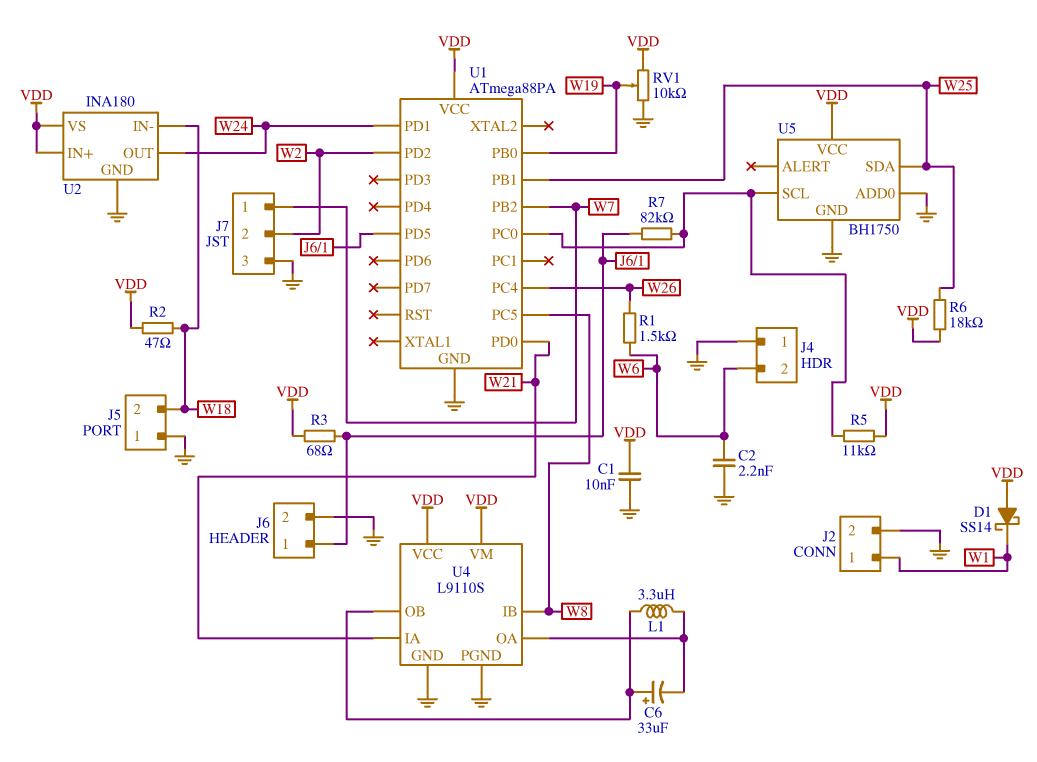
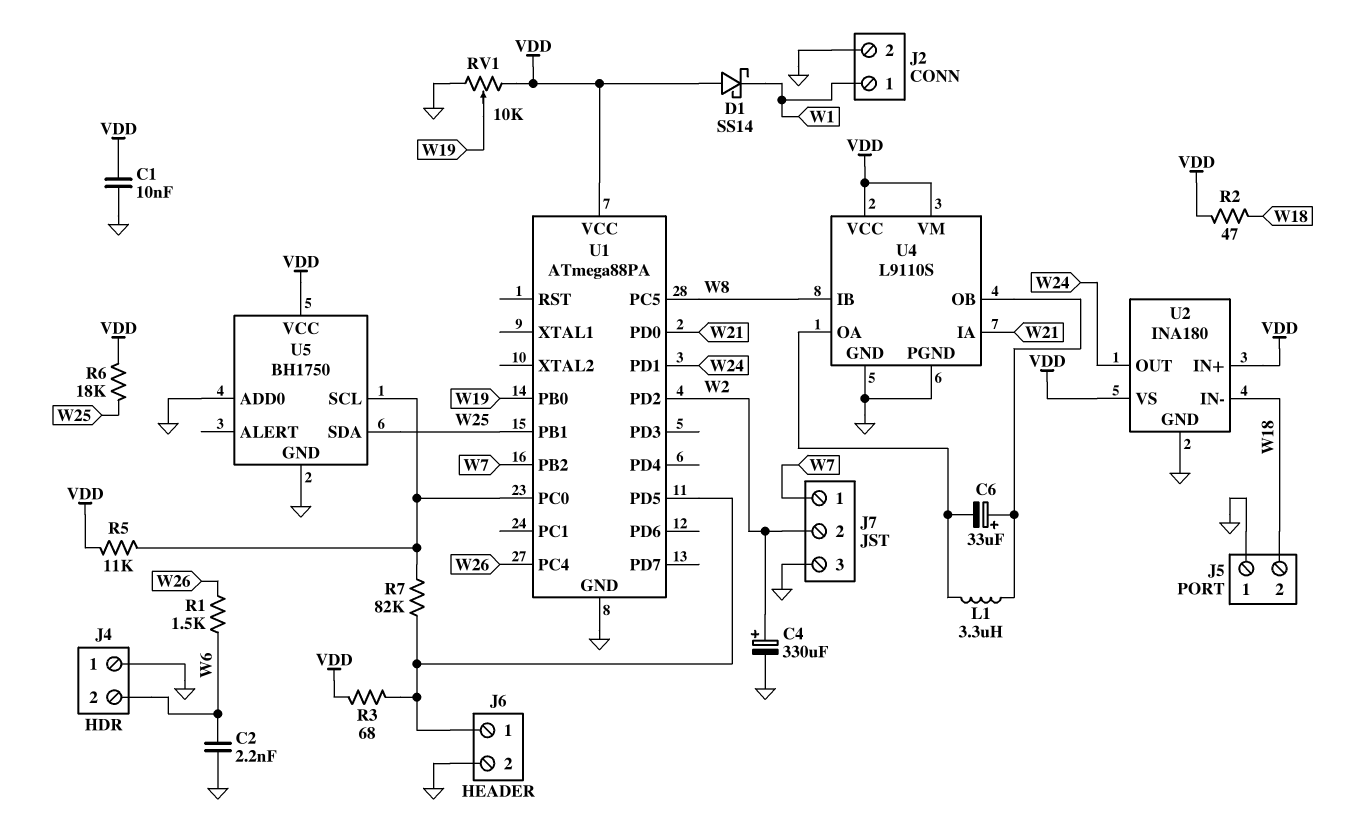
C4: none -> 330uF (plus W2, minus GND)

